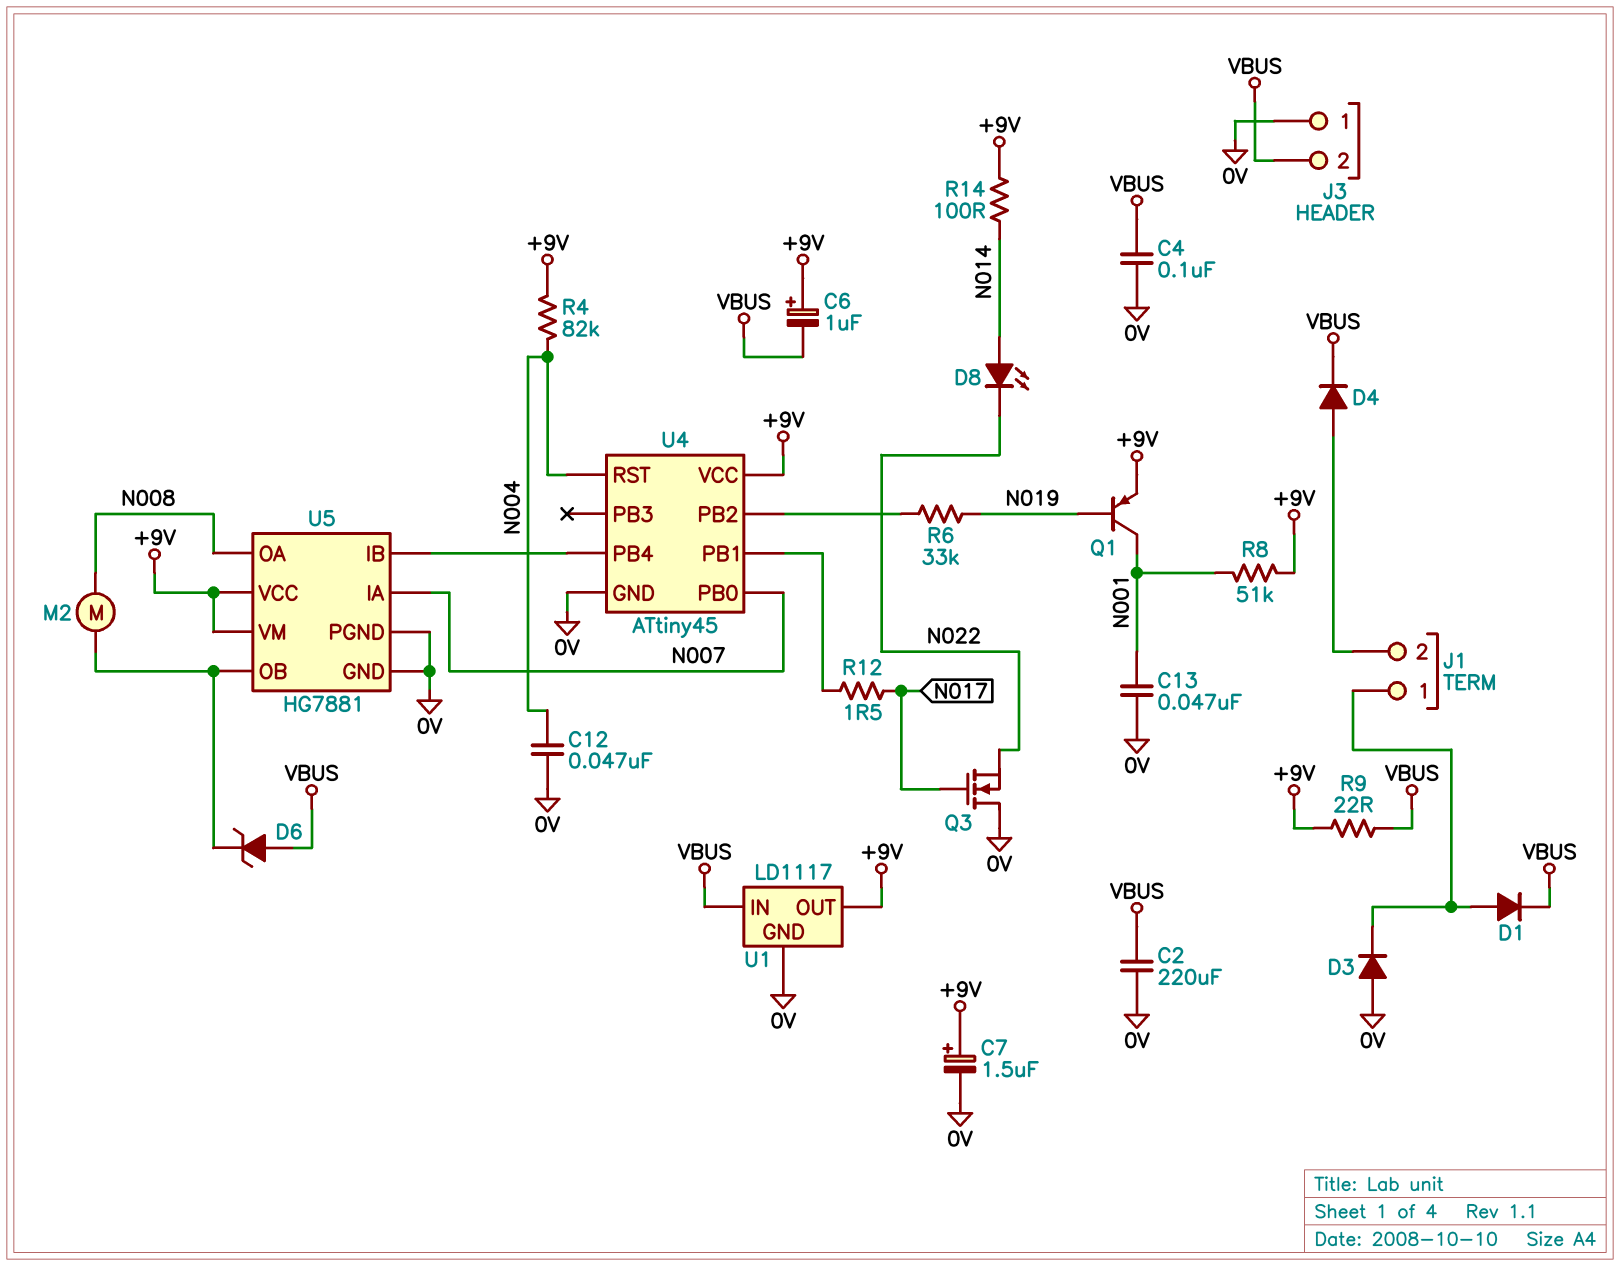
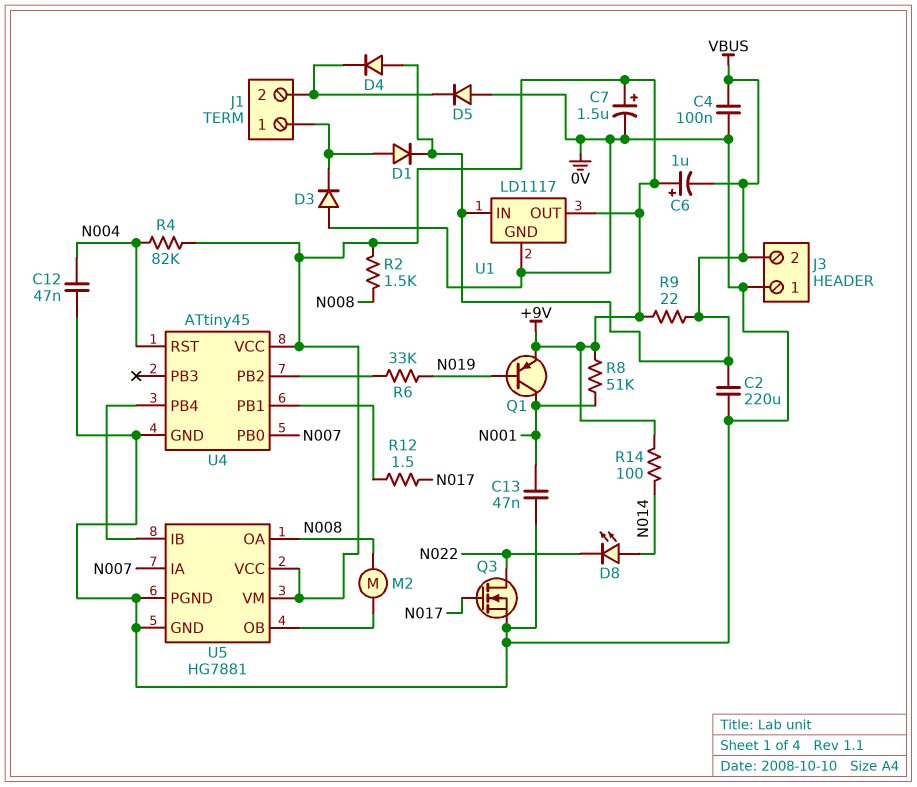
D4: diode (A J1/2, K VBUS) -> diode (A VBUS, K J1/2)
D5: none -> diode (A 0V, K J1/2)
D6: zener (A VBUS, K U5/OB) -> none
Q3: NMOS (G N017, D 0V, S N022) -> NMOS (G N017, D N022, S 0V)
R2: none -> 1.5k (+9V, N008)

